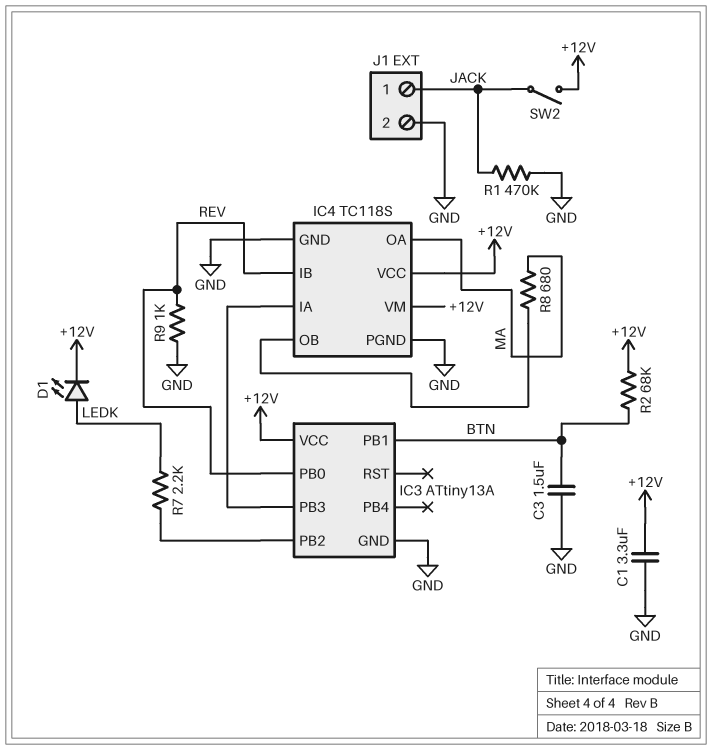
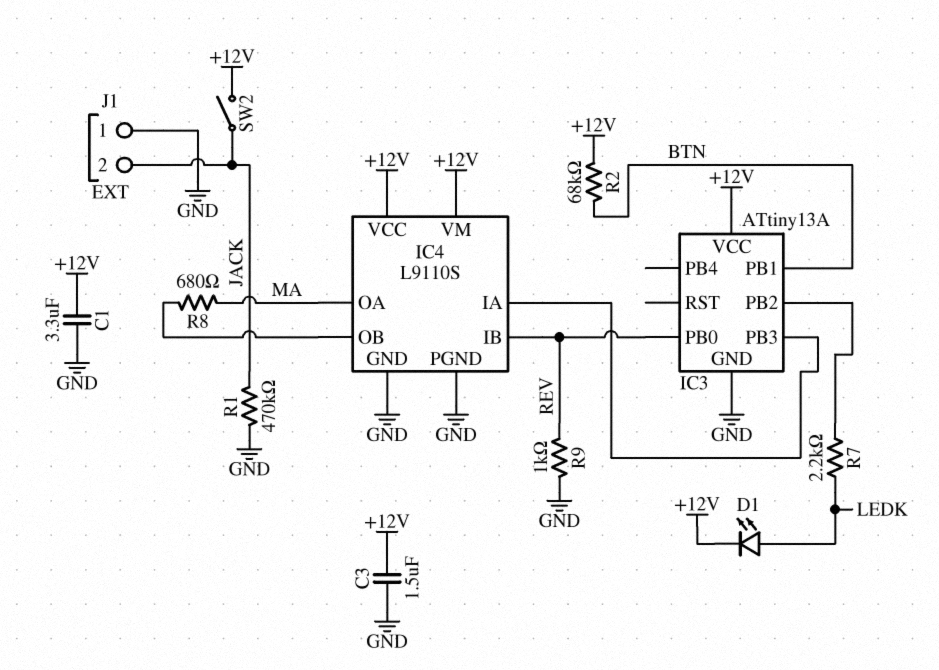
C3: 1.5uF (BTN, GND) -> 1.5uF (+12V, GND)
IC4: TC118S -> L9110S
J1 pin 1: JACK -> GND
J1 pin 2: GND -> JACK

